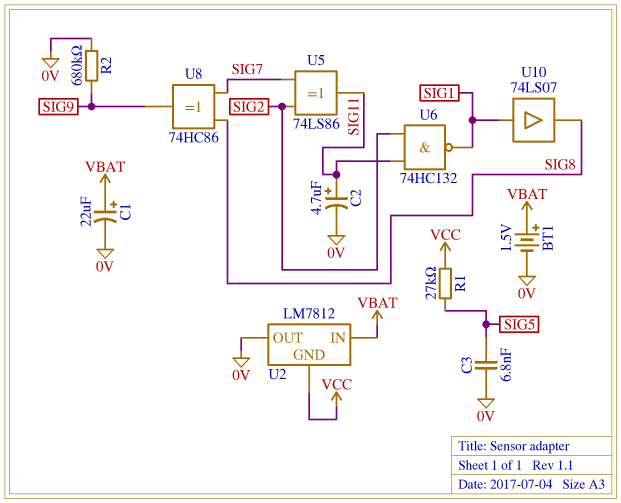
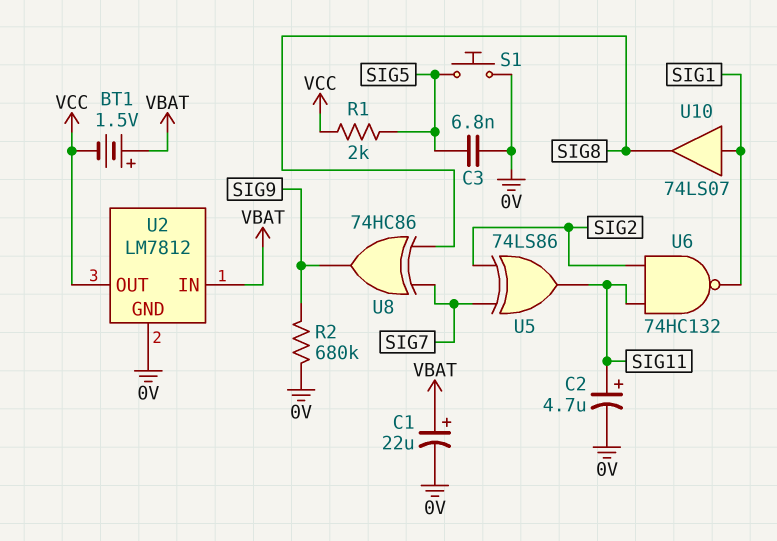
BT1: 1.5V (plus VBAT, minus 0V) -> 1.5V (plus VBAT, minus VCC)
R1: 27k (SIG5, VCC) -> 2k (SIG5, VCC)
S1: none -> button (0V, SIG5)
U2 pin GND: VCC -> 0V
U2 pin OUT: 0V -> VCC

